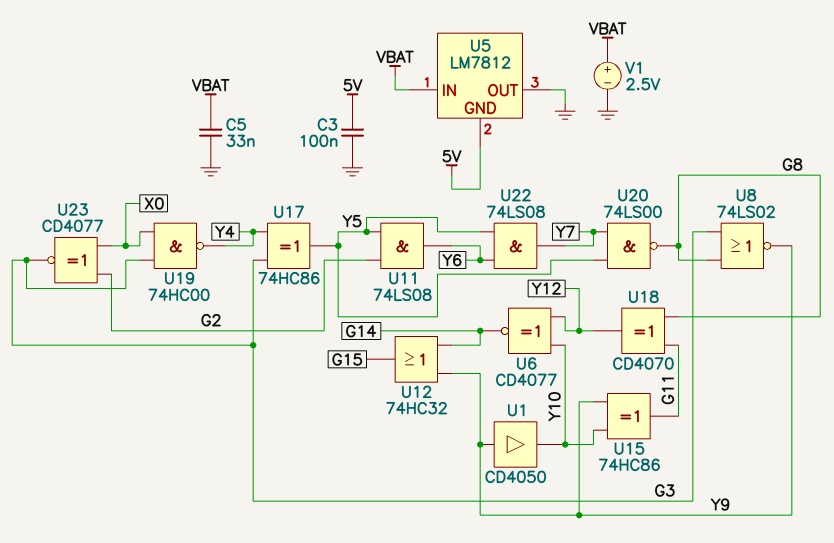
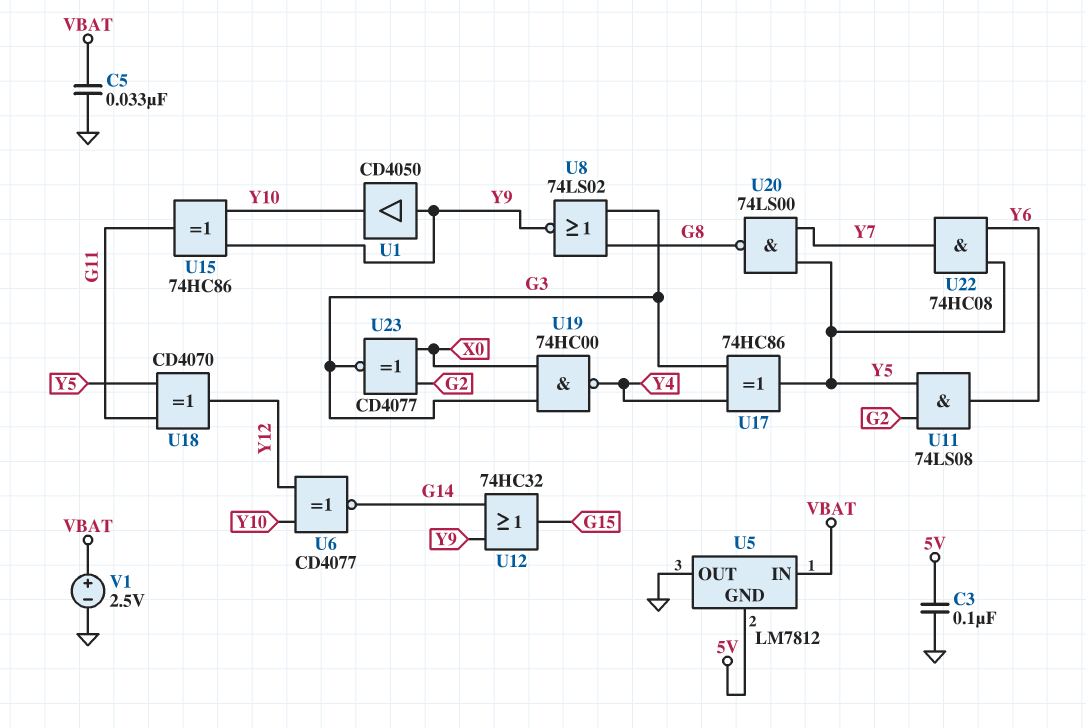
U18: XOR CD4070 (in G8, in G11, out Y12) -> XOR CD4070 (in G11, in Y5, out Y12)
U22: AND 74LS08 (in Y5, in Y6, out Y7) -> AND 74HC08 (in Y5, in Y6, out Y7)

